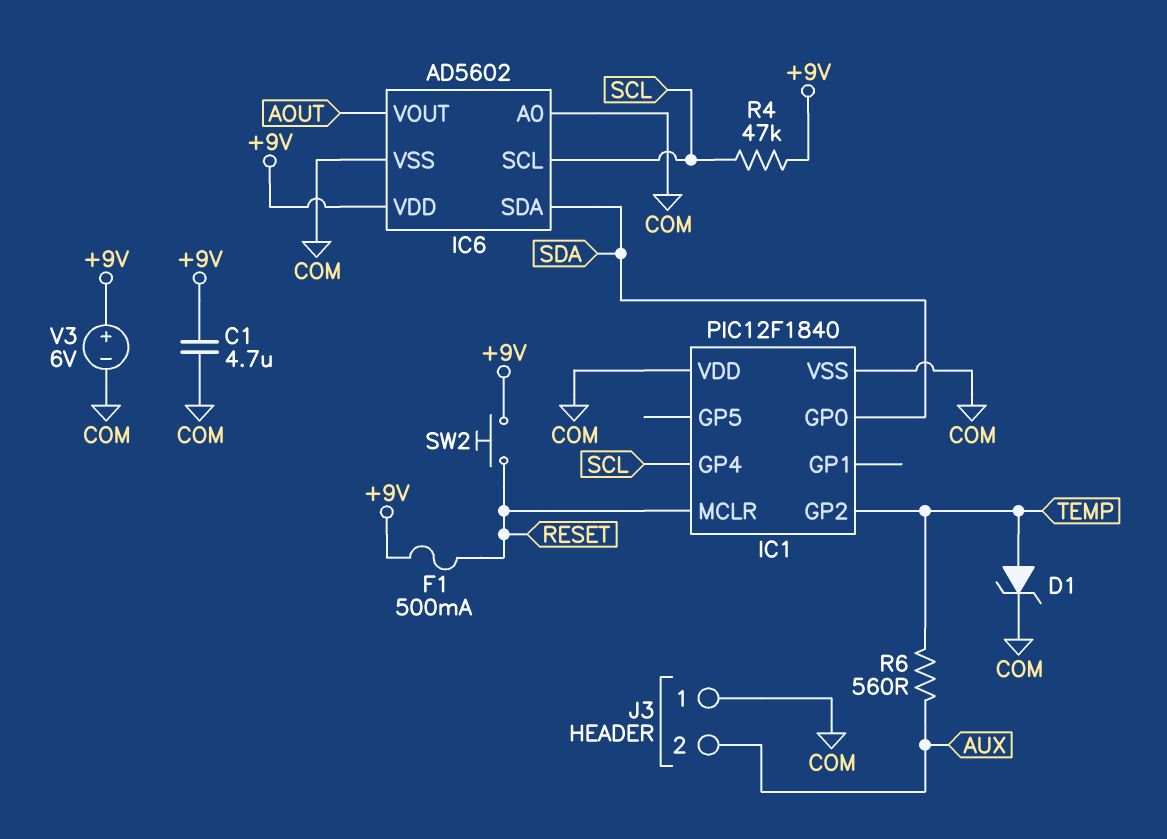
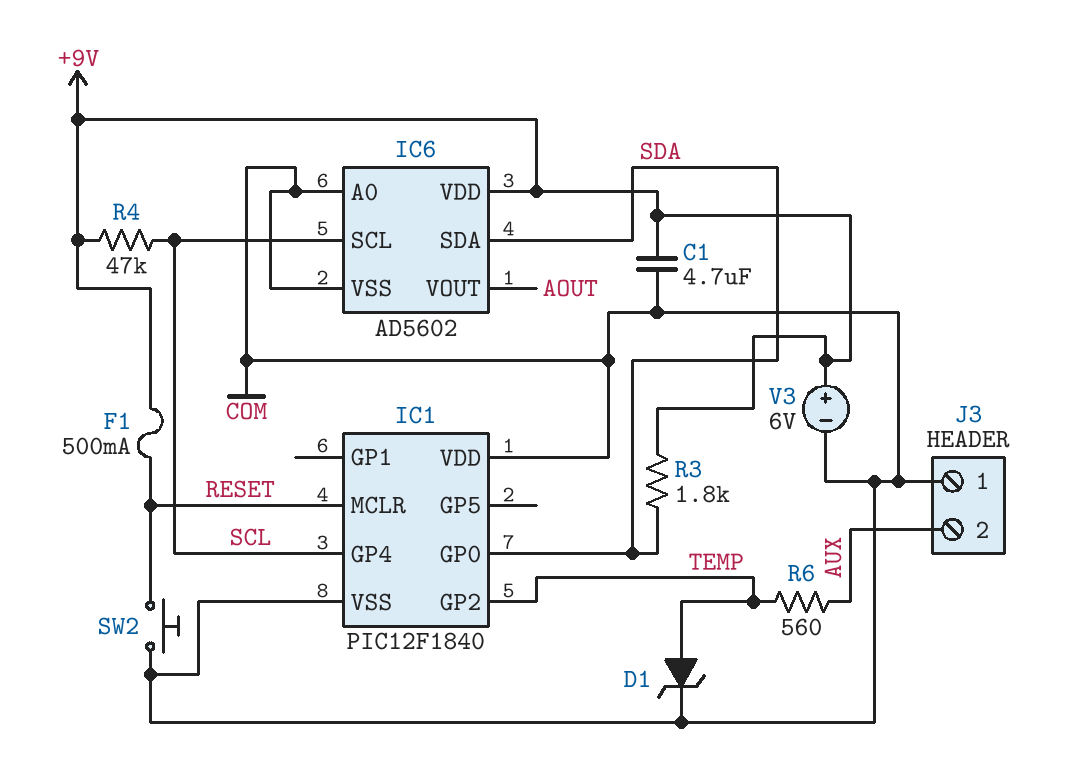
R3: none -> 1.8k (+9V, SDA)
SW2: button (+9V, RESET) -> button (COM, RESET)

